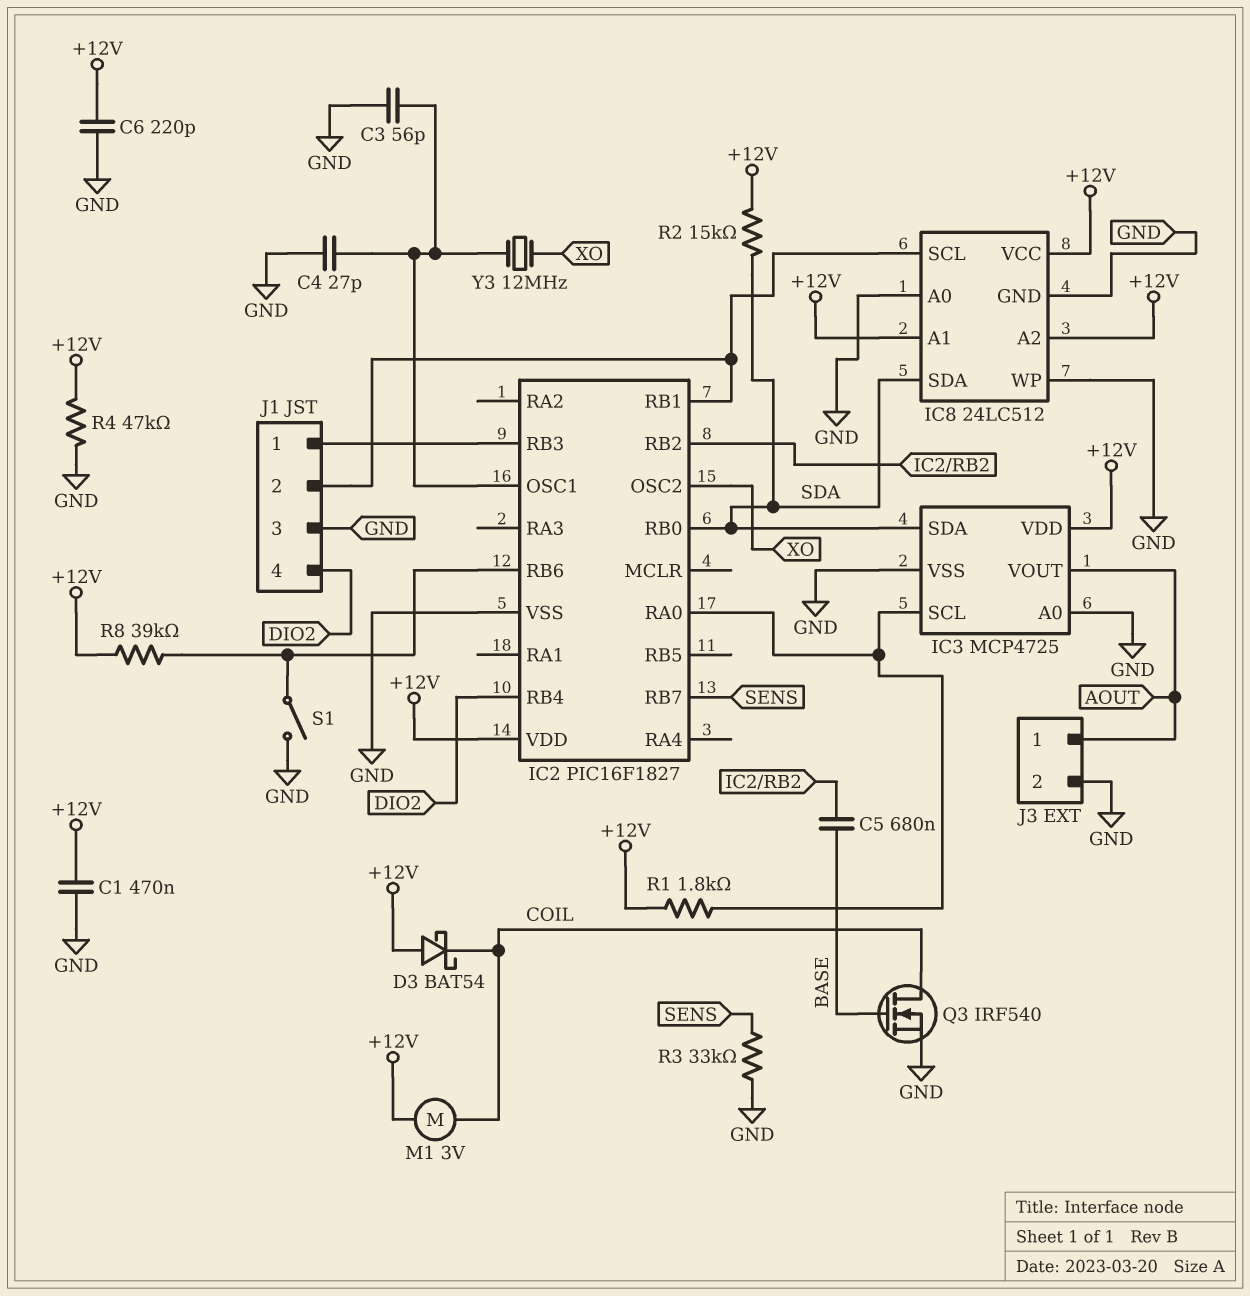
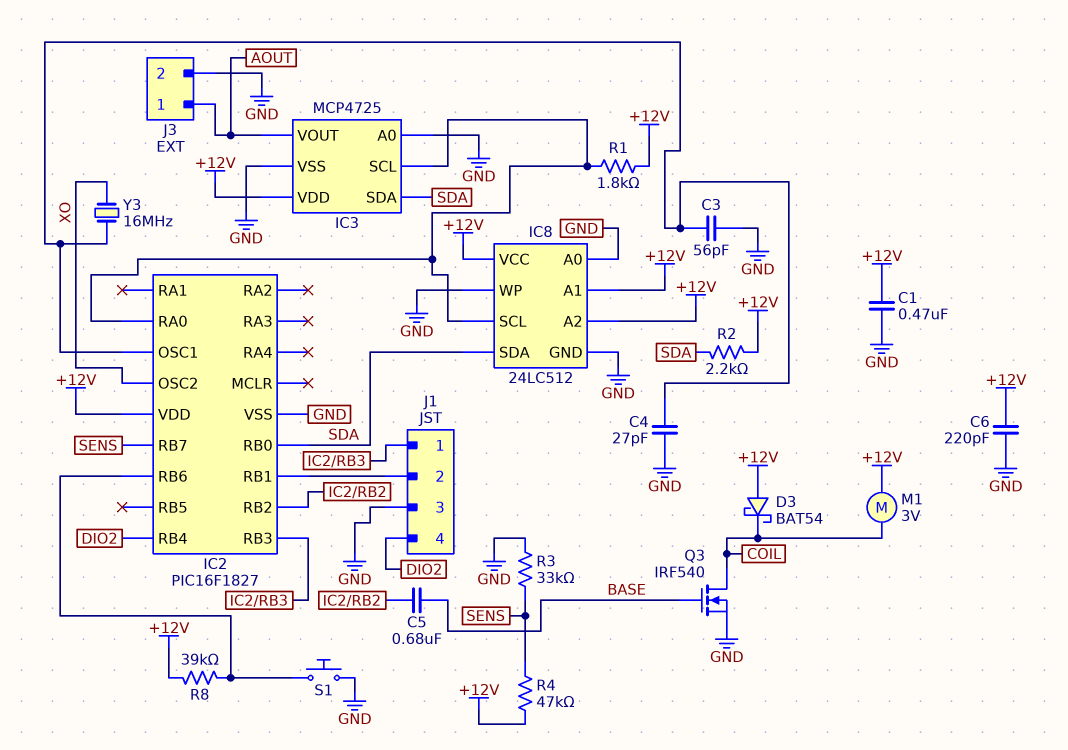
IC8 pin SCL: IC2/RB1 -> IC2/RA0
R2: 15k (+12V, SDA) -> 2.2k (+12V, SDA)
R4: 47k (+12V, GND) -> 47k (+12V, SENS)
S1: switch (GND, IC2/RB6) -> button (GND, IC2/RB6)
Y3: 12MHz (IC2/OSC1, XO) -> 16MHz (IC2/OSC1, XO)

